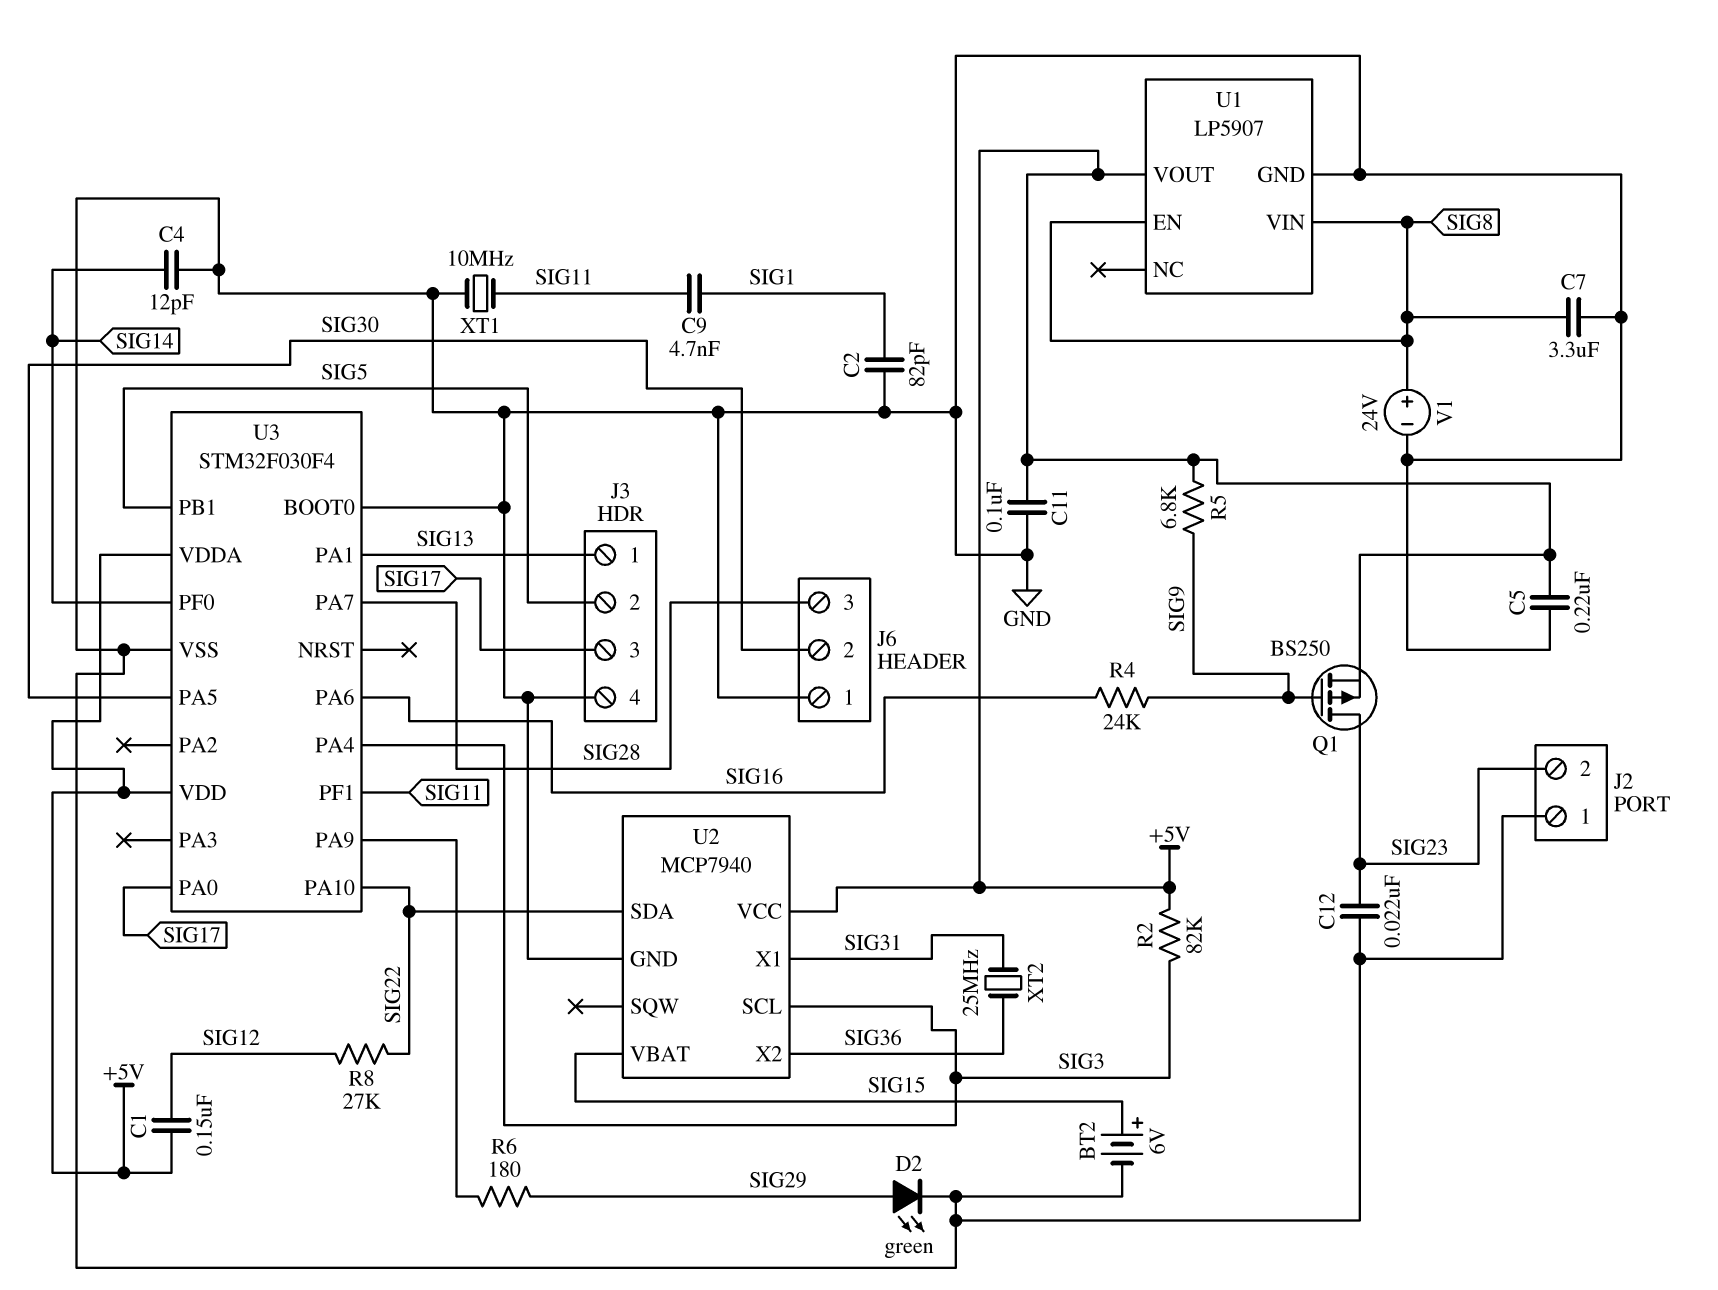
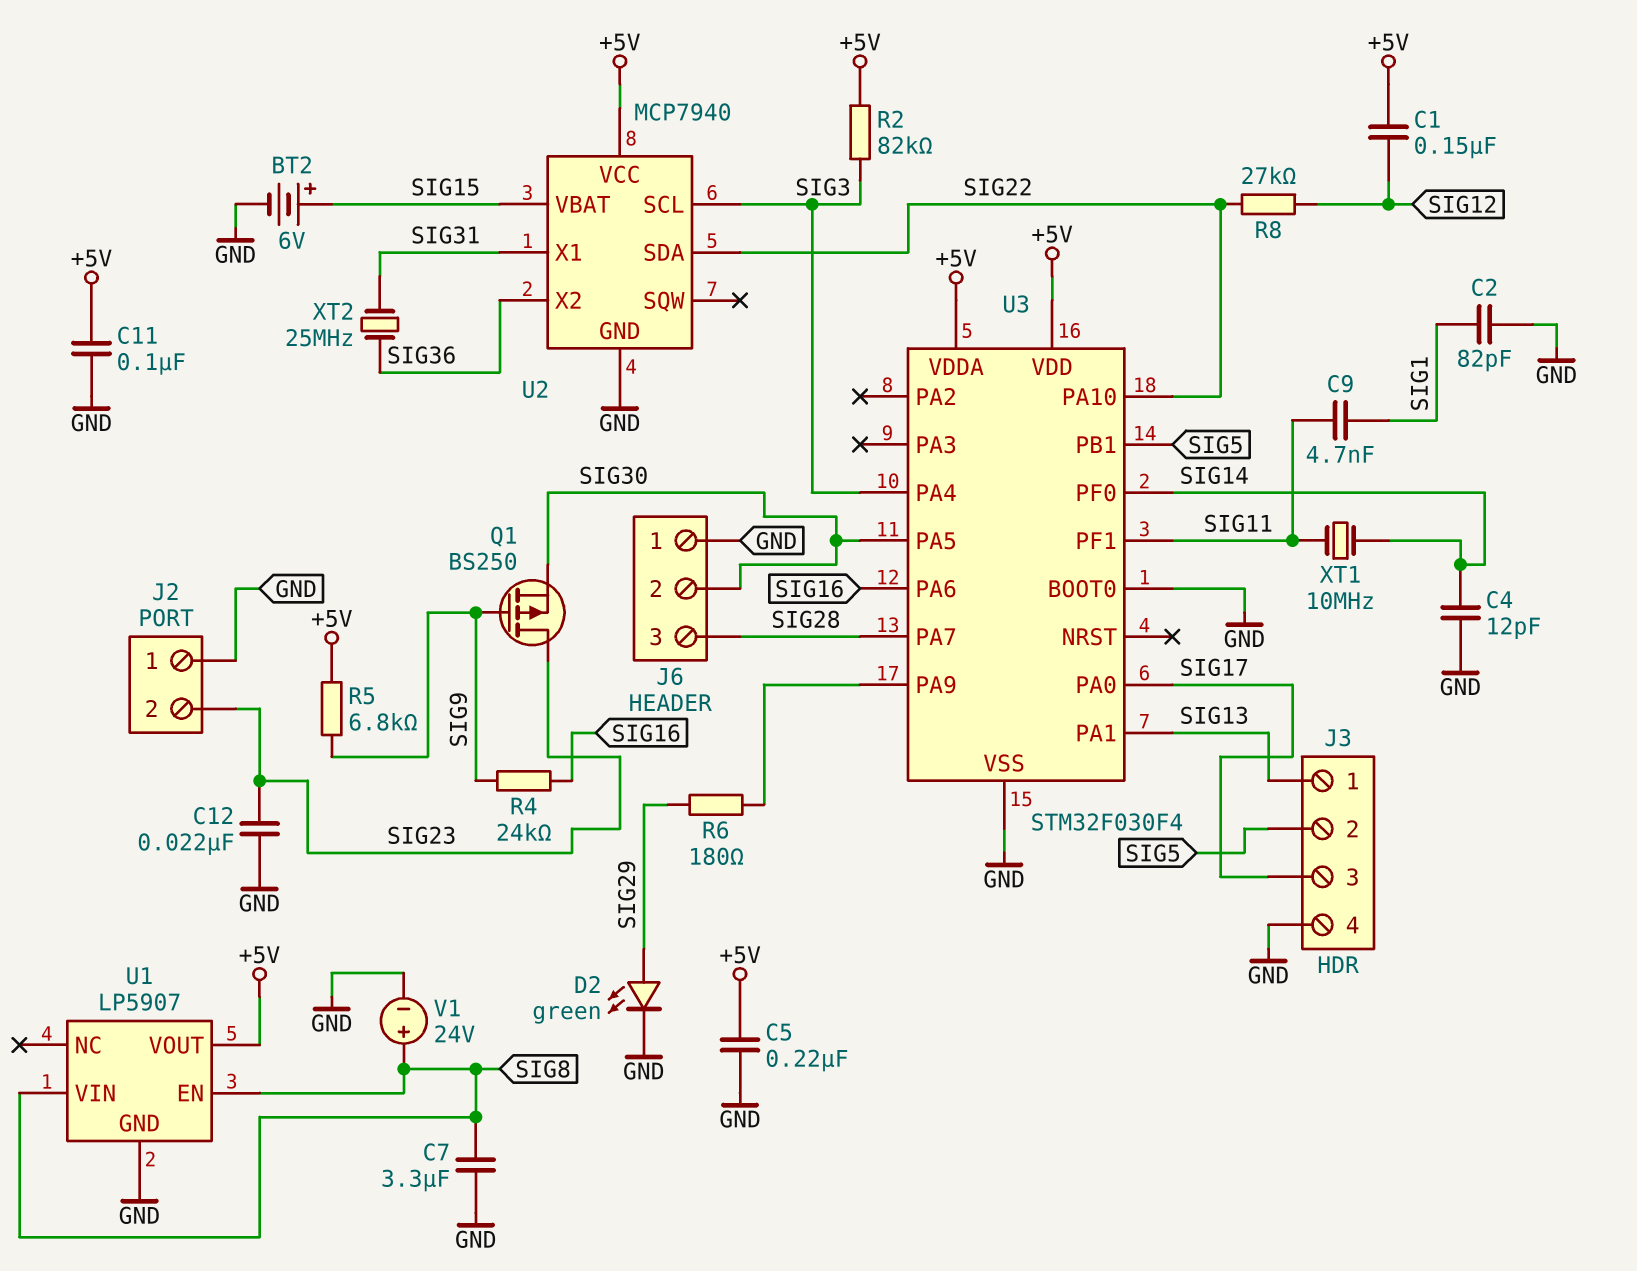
Q1: PMOS BS250 (G SIG9, D SIG23, S +5V) -> PMOS BS250 (G SIG9, D SIG23, S SIG30)
XT1: 10MHz (GND, SIG11) -> 10MHz (SIG11, SIG14)

